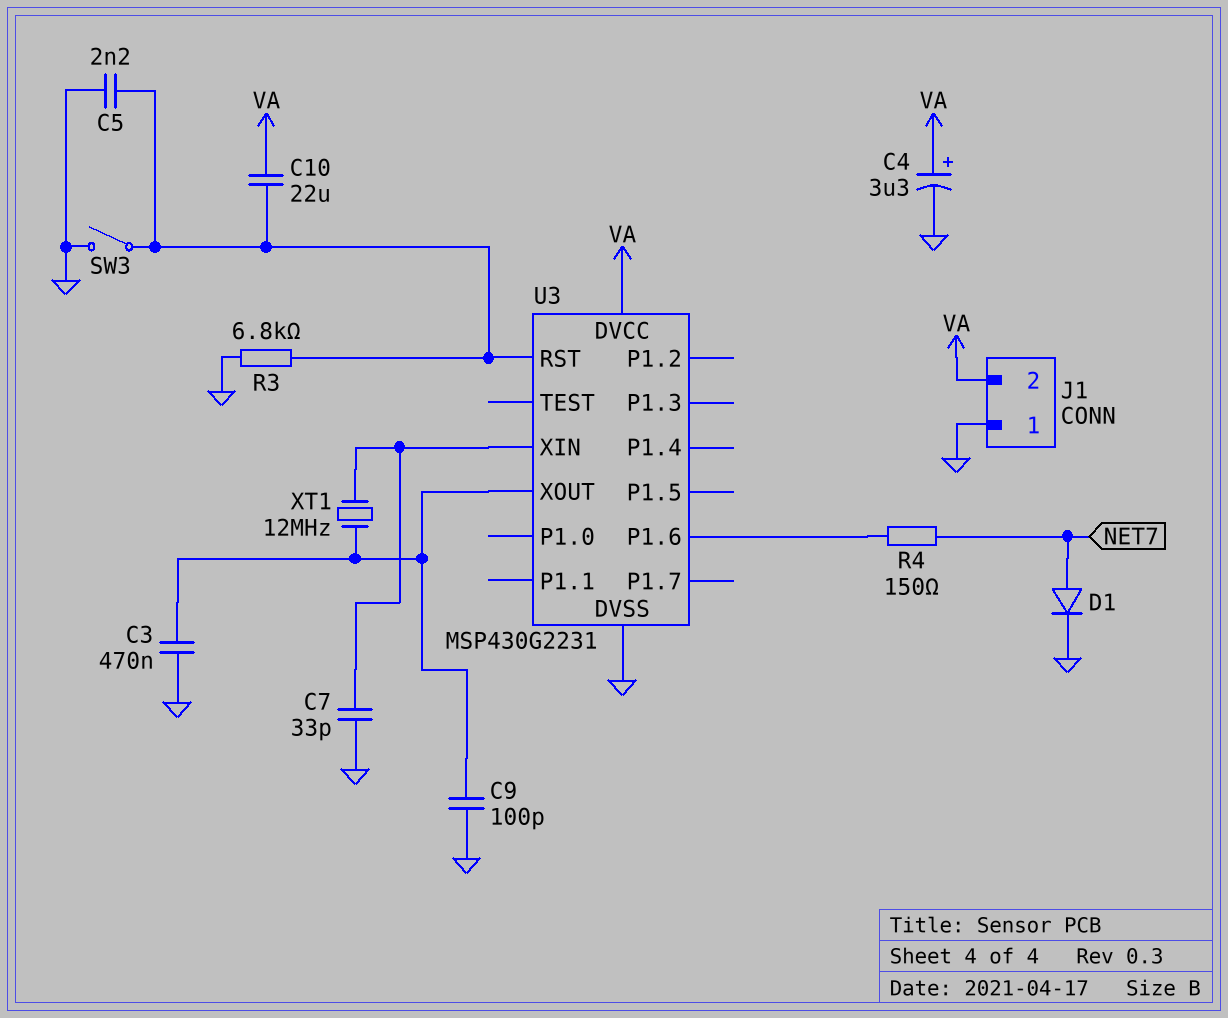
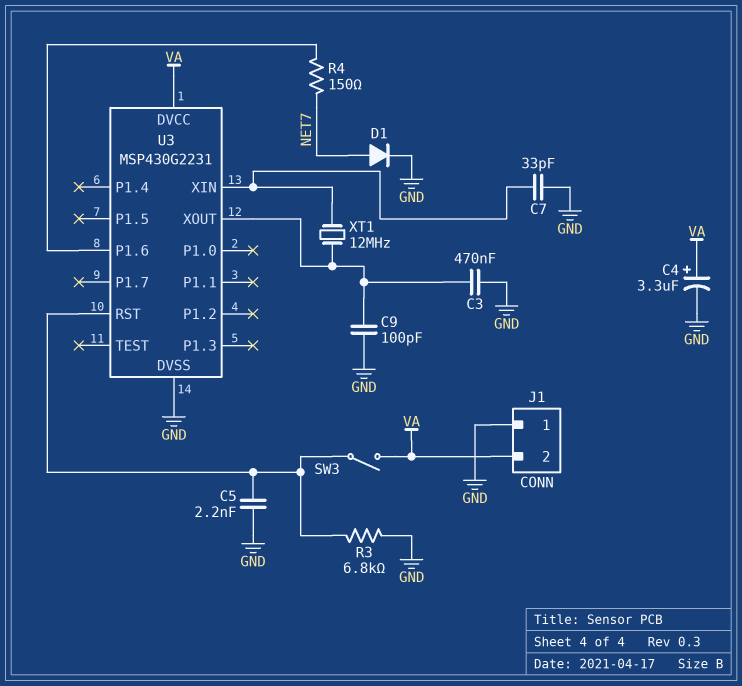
C10: 22uF (U3/RST, VA) -> none
SW3: switch (GND, U3/RST) -> switch (U3/RST, VA)

